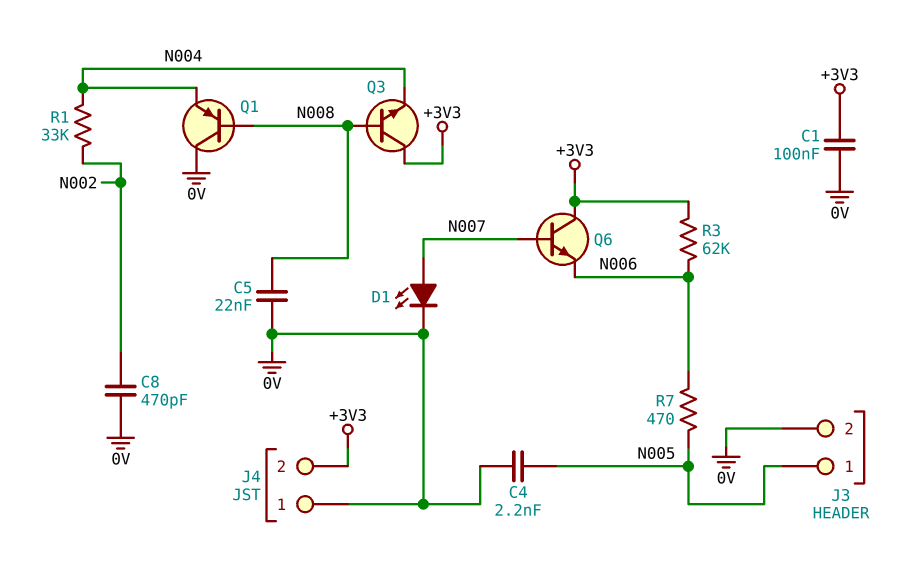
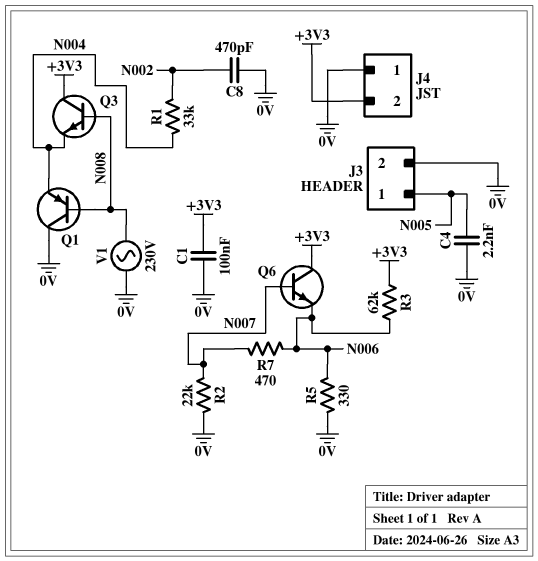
C5: 22nF (0V, N008) -> none
D1: LED (A N007, K 0V) -> none
R2: none -> 22k (0V, N007)
R5: none -> 330 (0V, N006)
R7: 470 (N005, N006) -> 470 (N006, N007)
V1: none -> AC 230V (0V, N008)

